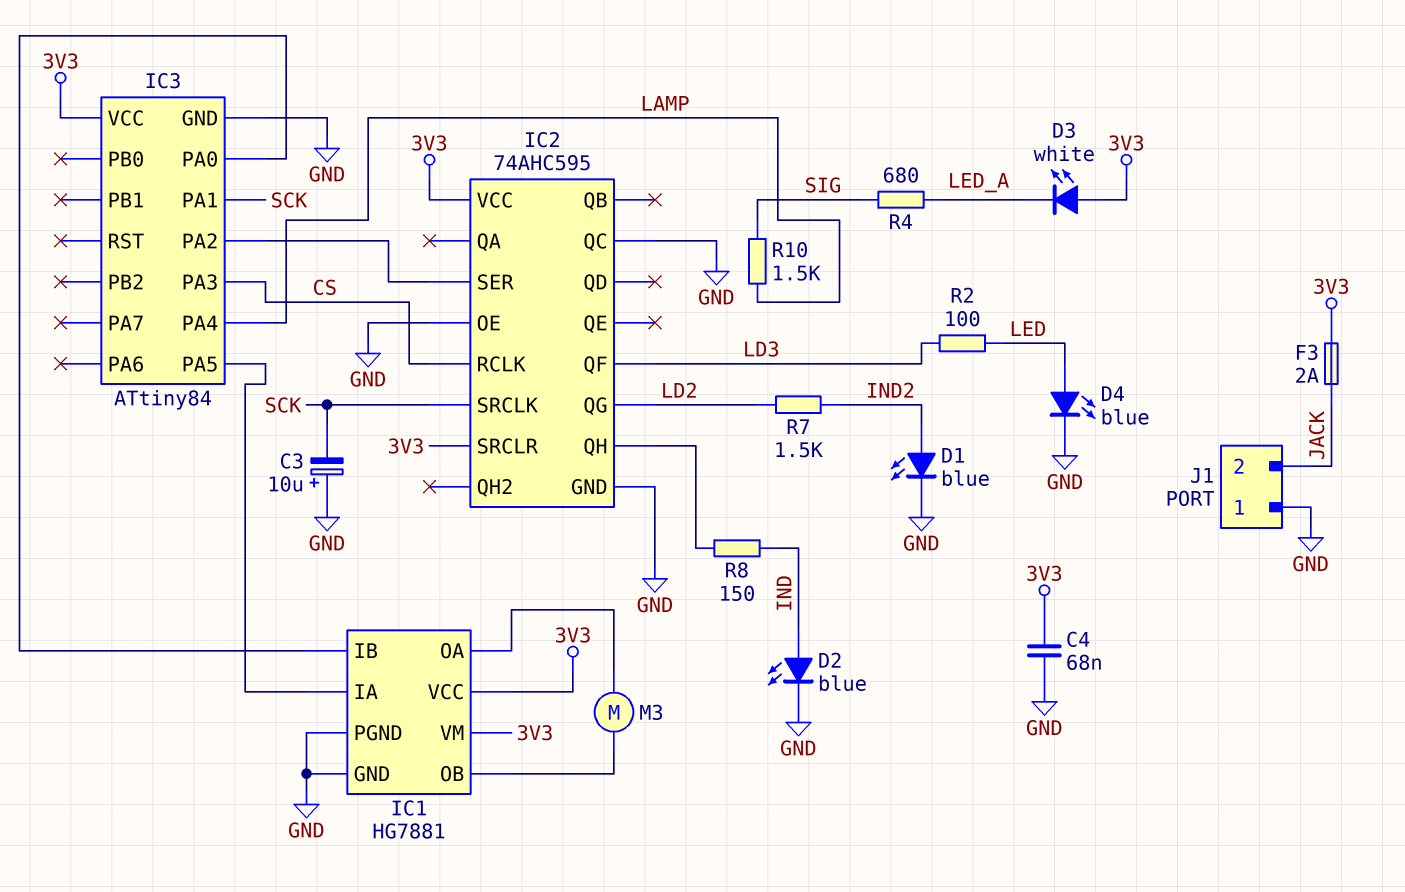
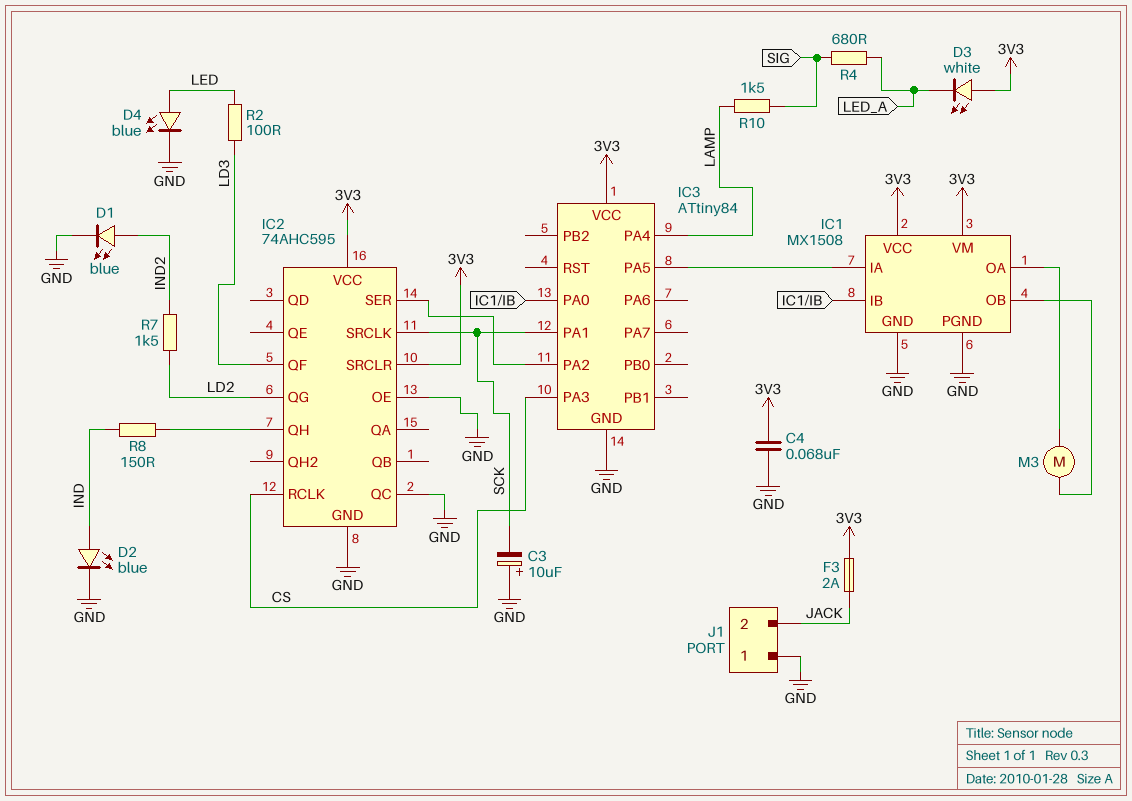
IC1: HG7881 -> MX1508

